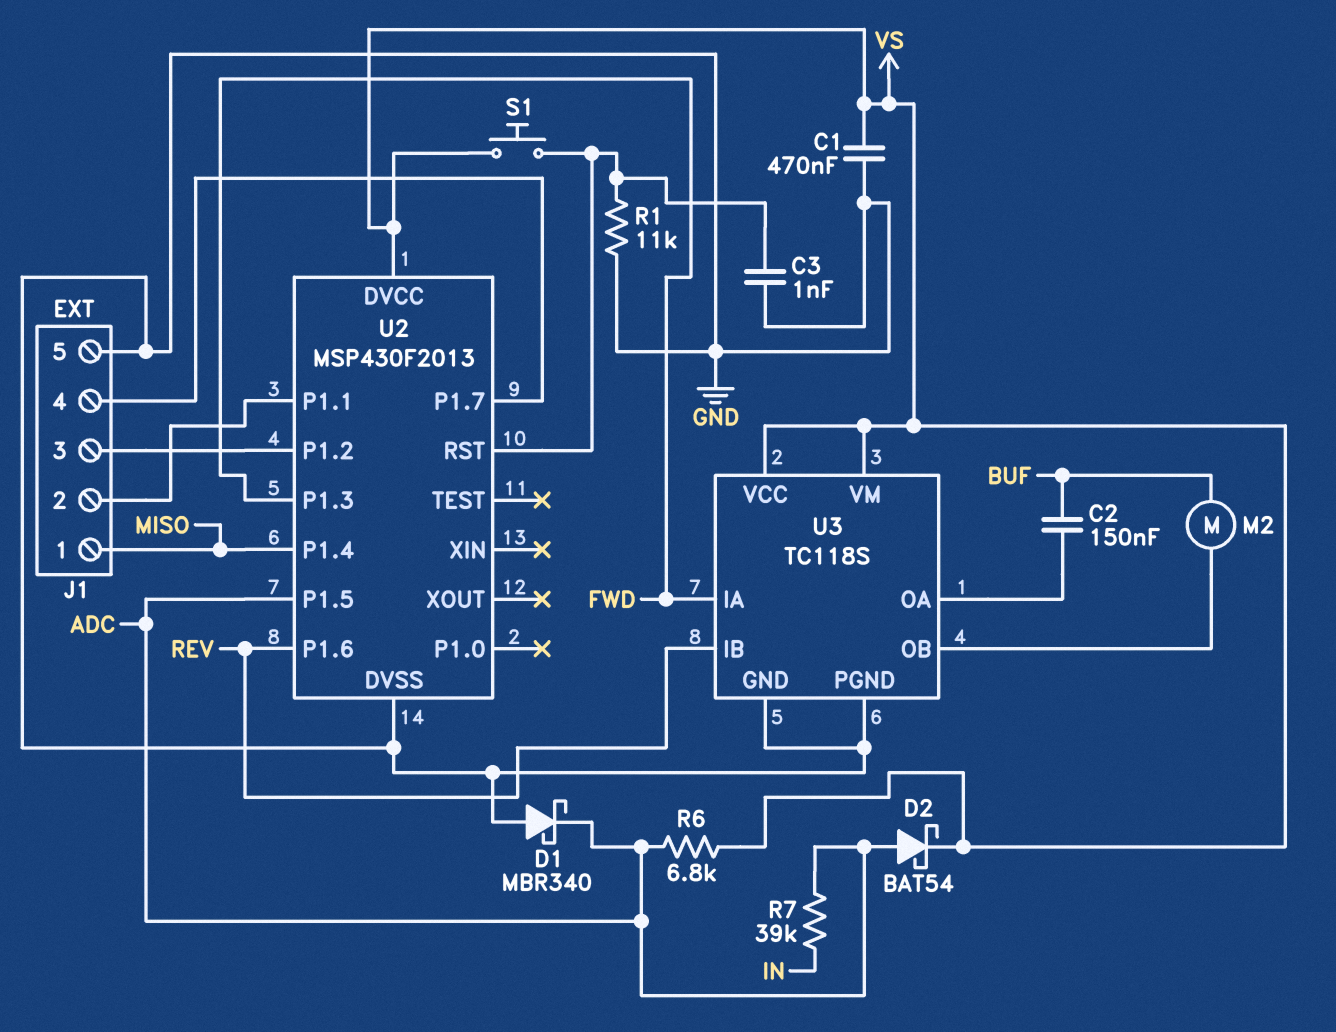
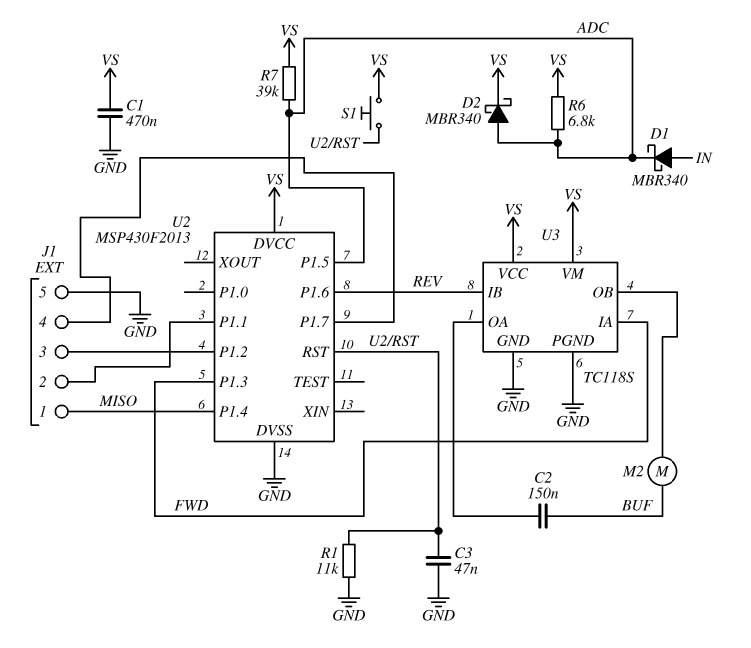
C3: 1nF (GND, U2/RST) -> 47nF (GND, U2/RST)
D1: schottky MBR340 (A GND, K ADC) -> schottky MBR340 (A IN, K ADC)
D2: schottky BAT54 (A ADC, K VS) -> schottky MBR340 (A ADC, K VS)
R7: 39k (ADC, IN) -> 39k (ADC, VS)

